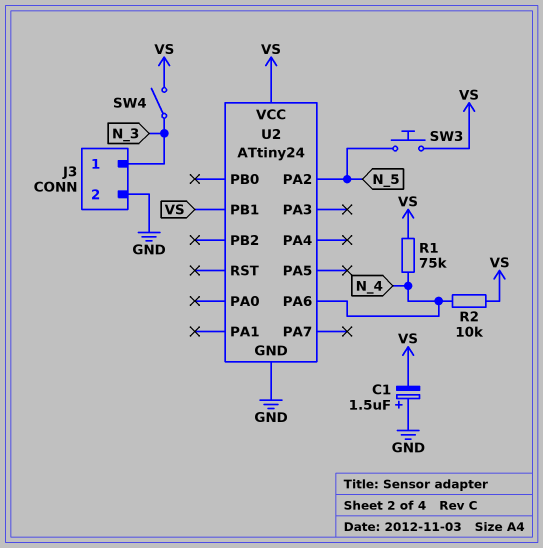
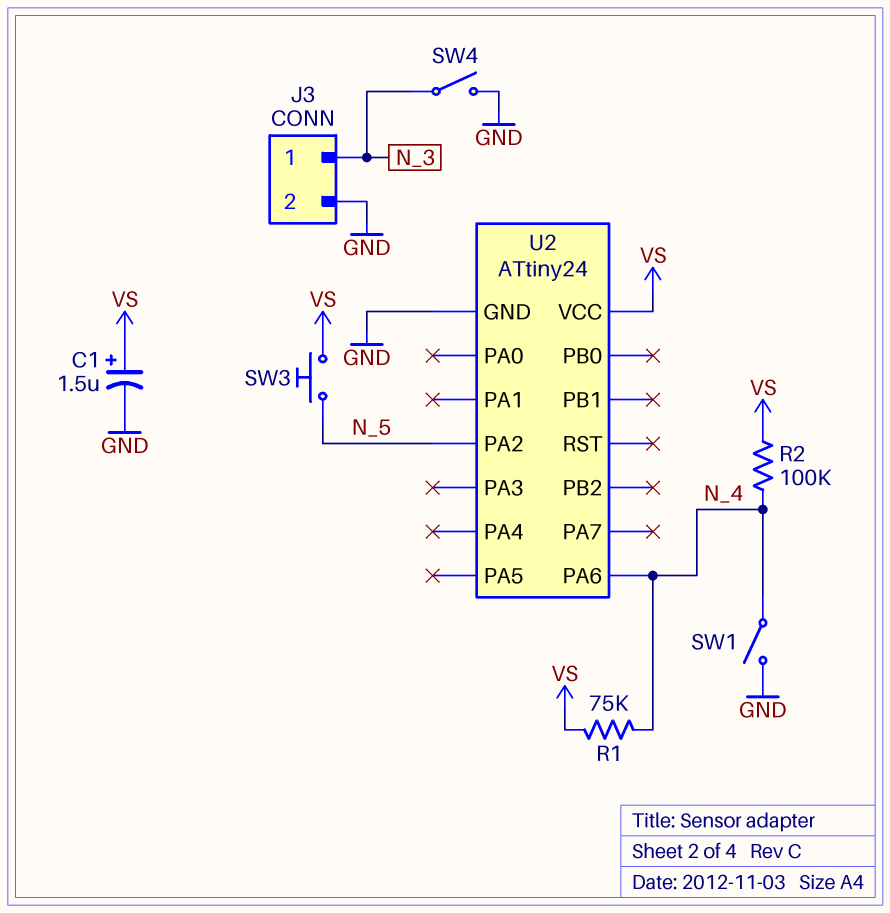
C1: 1.5uF (plus GND, minus VS) -> 1.5uF (plus VS, minus GND)
R2: 10k (N_4, VS) -> 100k (N_4, VS)
SW1: none -> switch (GND, N_4)
SW4: switch (N_3, VS) -> switch (GND, N_3)
U2 pin PB1: VS -> none

